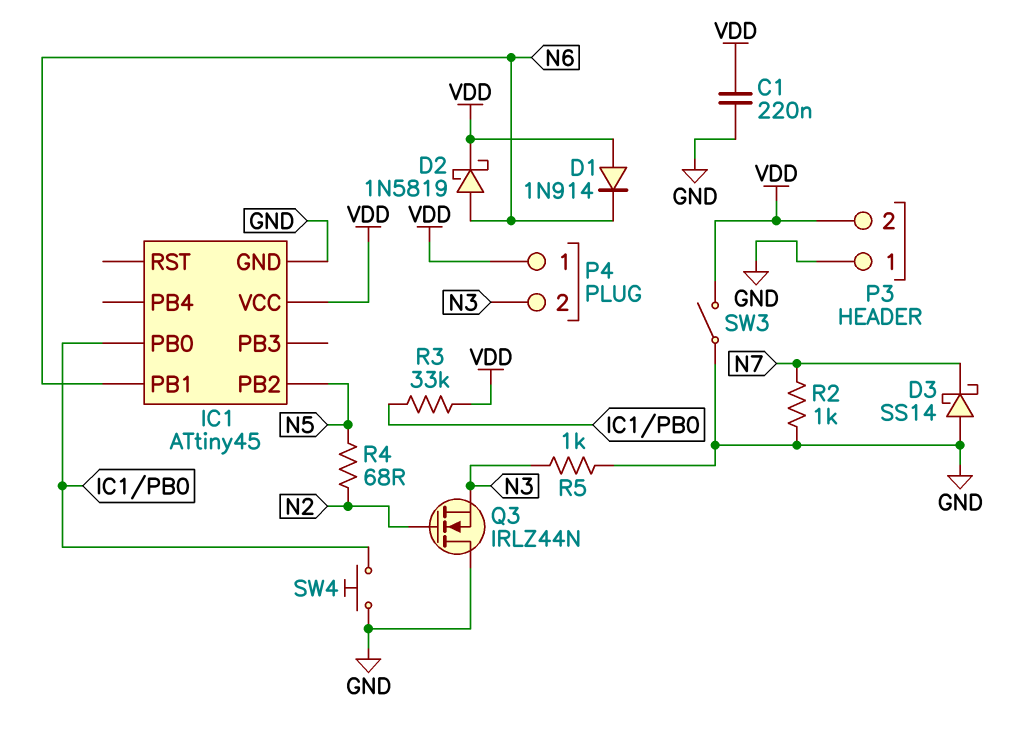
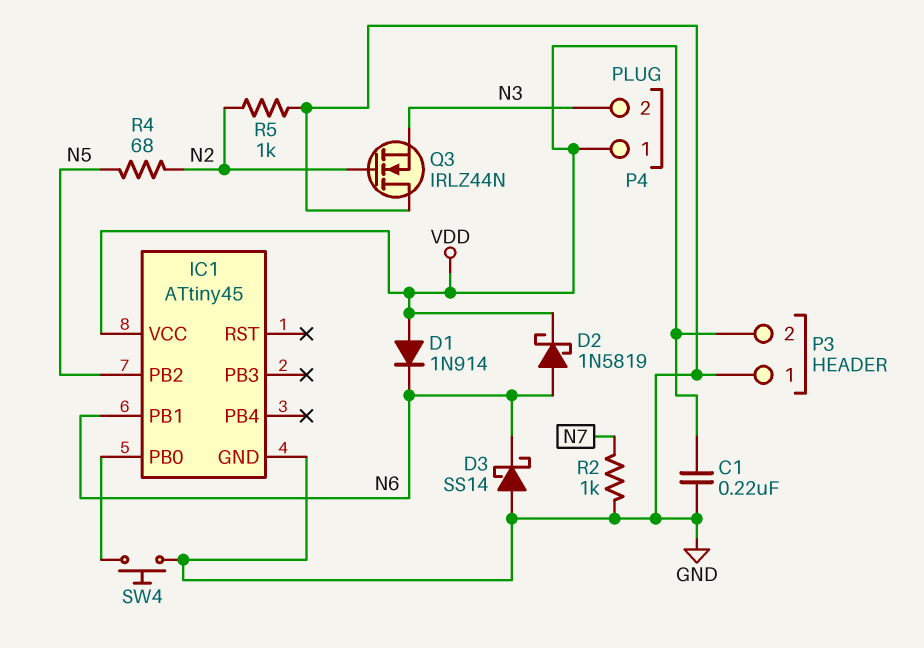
D3: schottky SS14 (A GND, K N7) -> schottky SS14 (A GND, K N6)
R3: 33k (IC1/PB0, VDD) -> none
R5: 1k (GND, N3) -> 1k (GND, N2)
SW3: switch (GND, VDD) -> none

